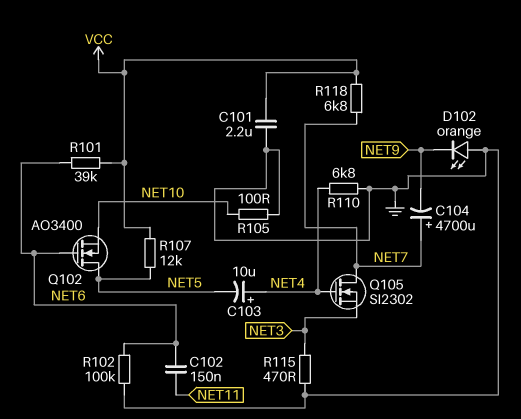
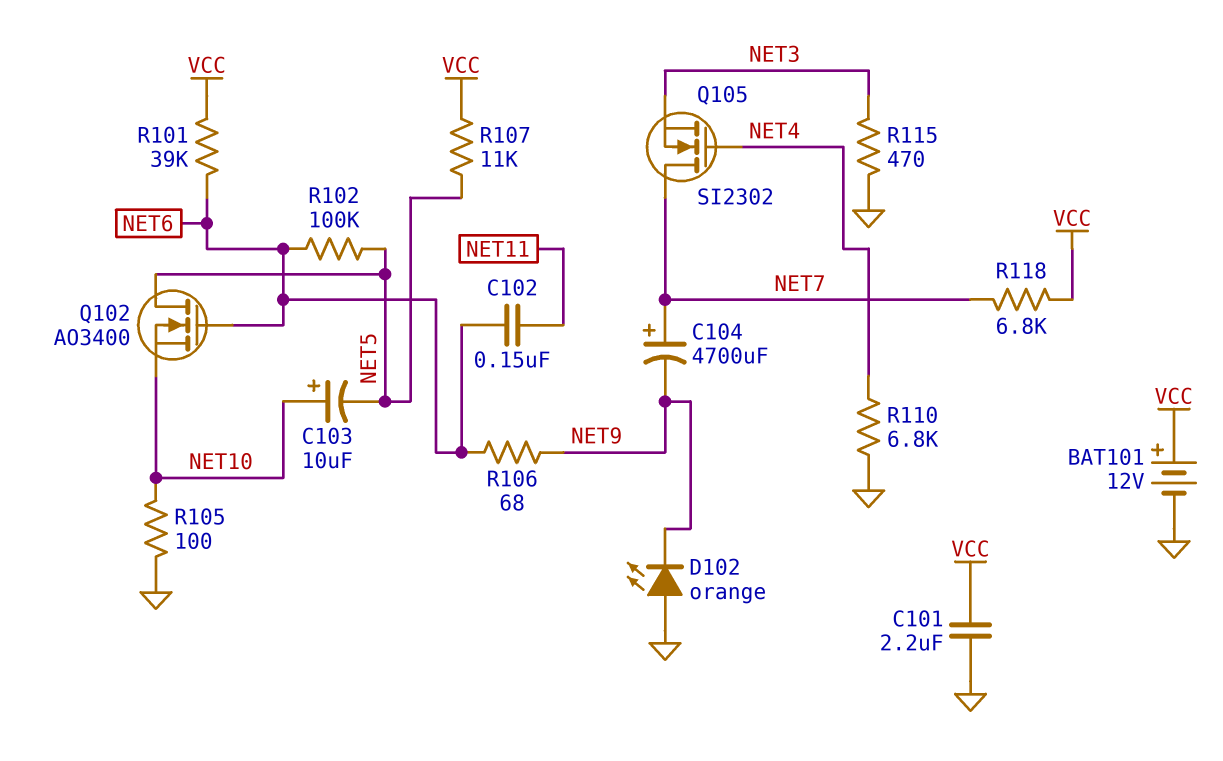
BAT101: none -> 12V (plus VCC, minus GND)
C103: 10uF (plus NET4, minus NET5) -> 10uF (plus NET10, minus NET5)
R102: 100k (GND, NET6) -> 100k (NET5, NET6)
R106: none -> 68 (NET6, NET9)
R107: 12k (NET5, VCC) -> 11k (NET5, VCC)

